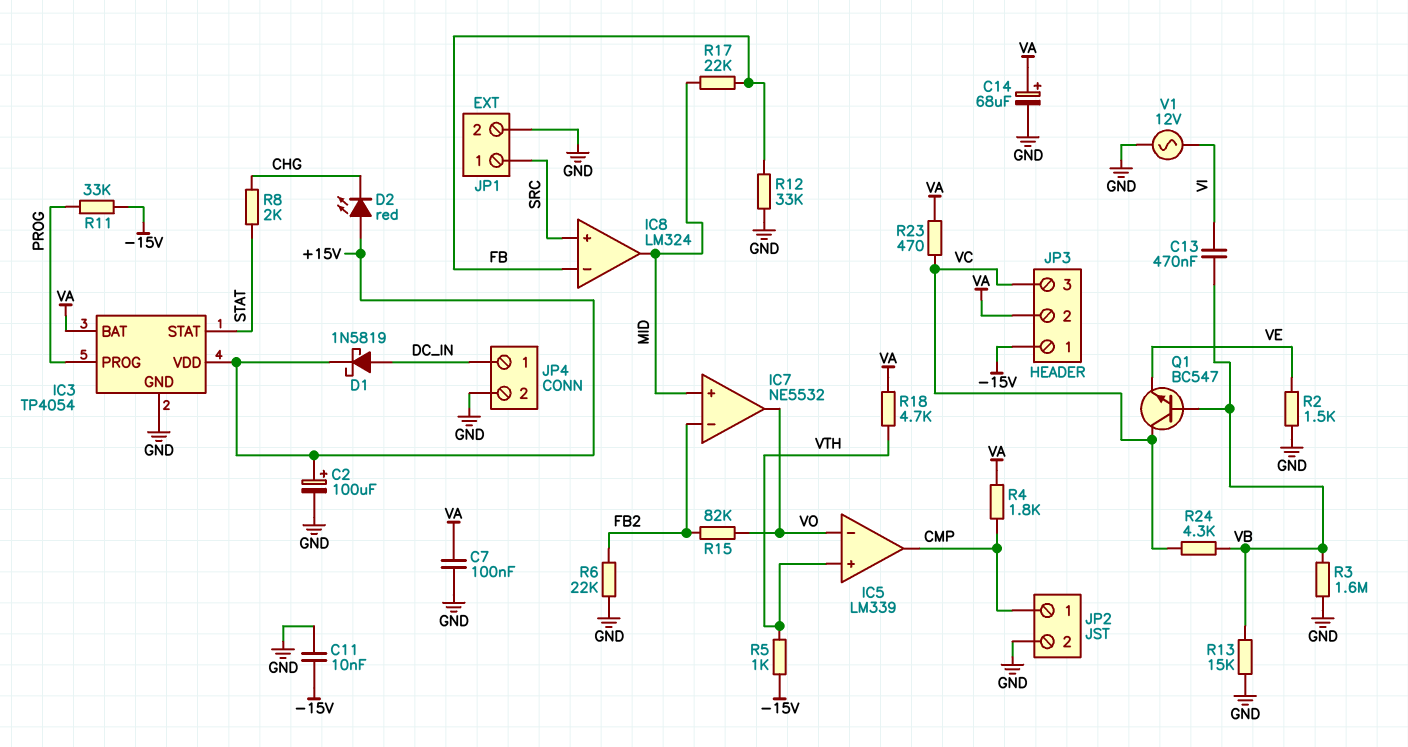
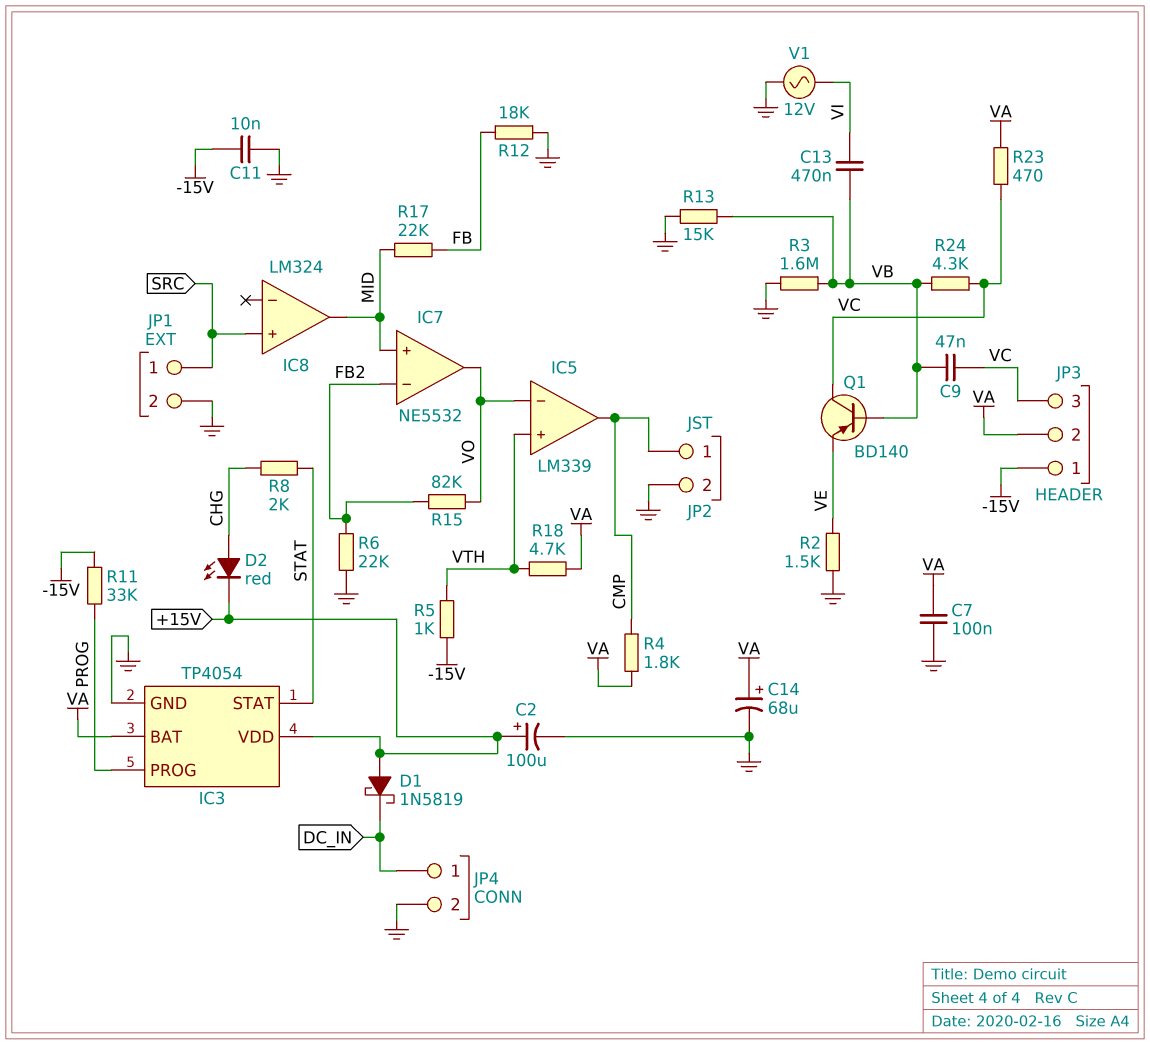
C9: none -> 47nF (VB, VC)
D1: schottky 1N5819 (A DC_IN, K +15V) -> schottky 1N5819 (A +15V, K DC_IN)
D2: LED red (A +15V, K CHG) -> LED red (A CHG, K +15V)
IC8 pin in-: FB -> none
Q1: NPN BC547 (B VB, C VC, E VE) -> PNP BD140 (B VB, C VC, E VE)
R12: 33k (FB, GND) -> 18k (FB, GND)

